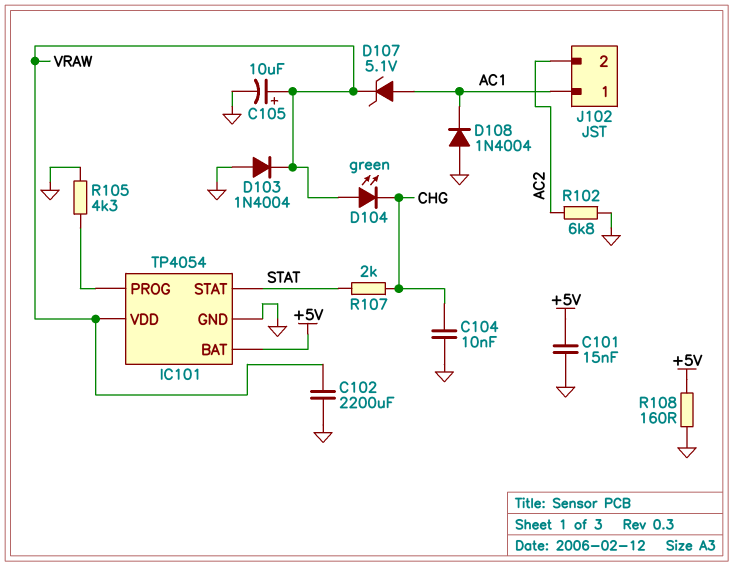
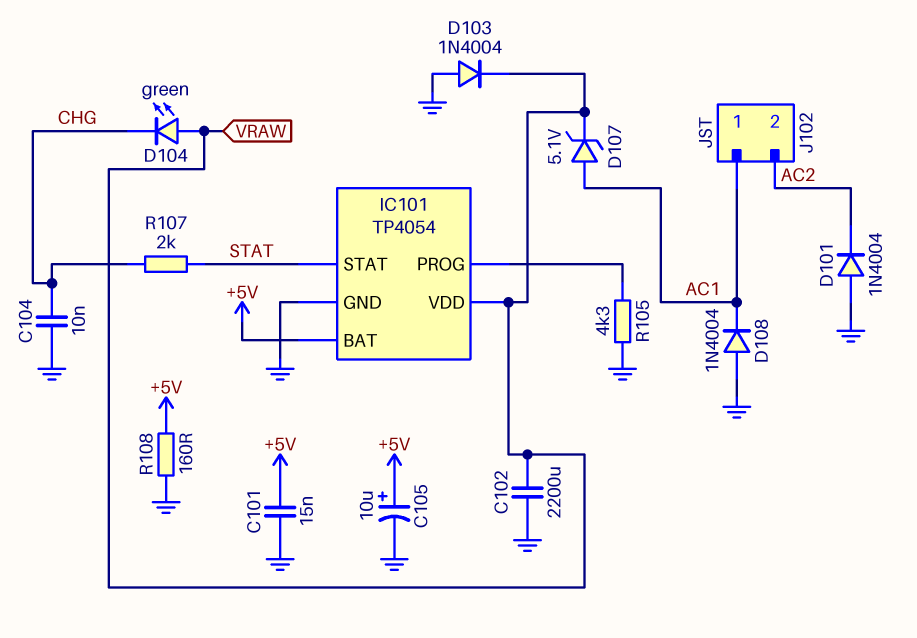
C105: 10uF (plus VRAW, minus GND) -> 10uF (plus +5V, minus GND)
D101: none -> diode 1N4004 (A GND, K AC2)
R102: 6.8k (AC2, GND) -> none

